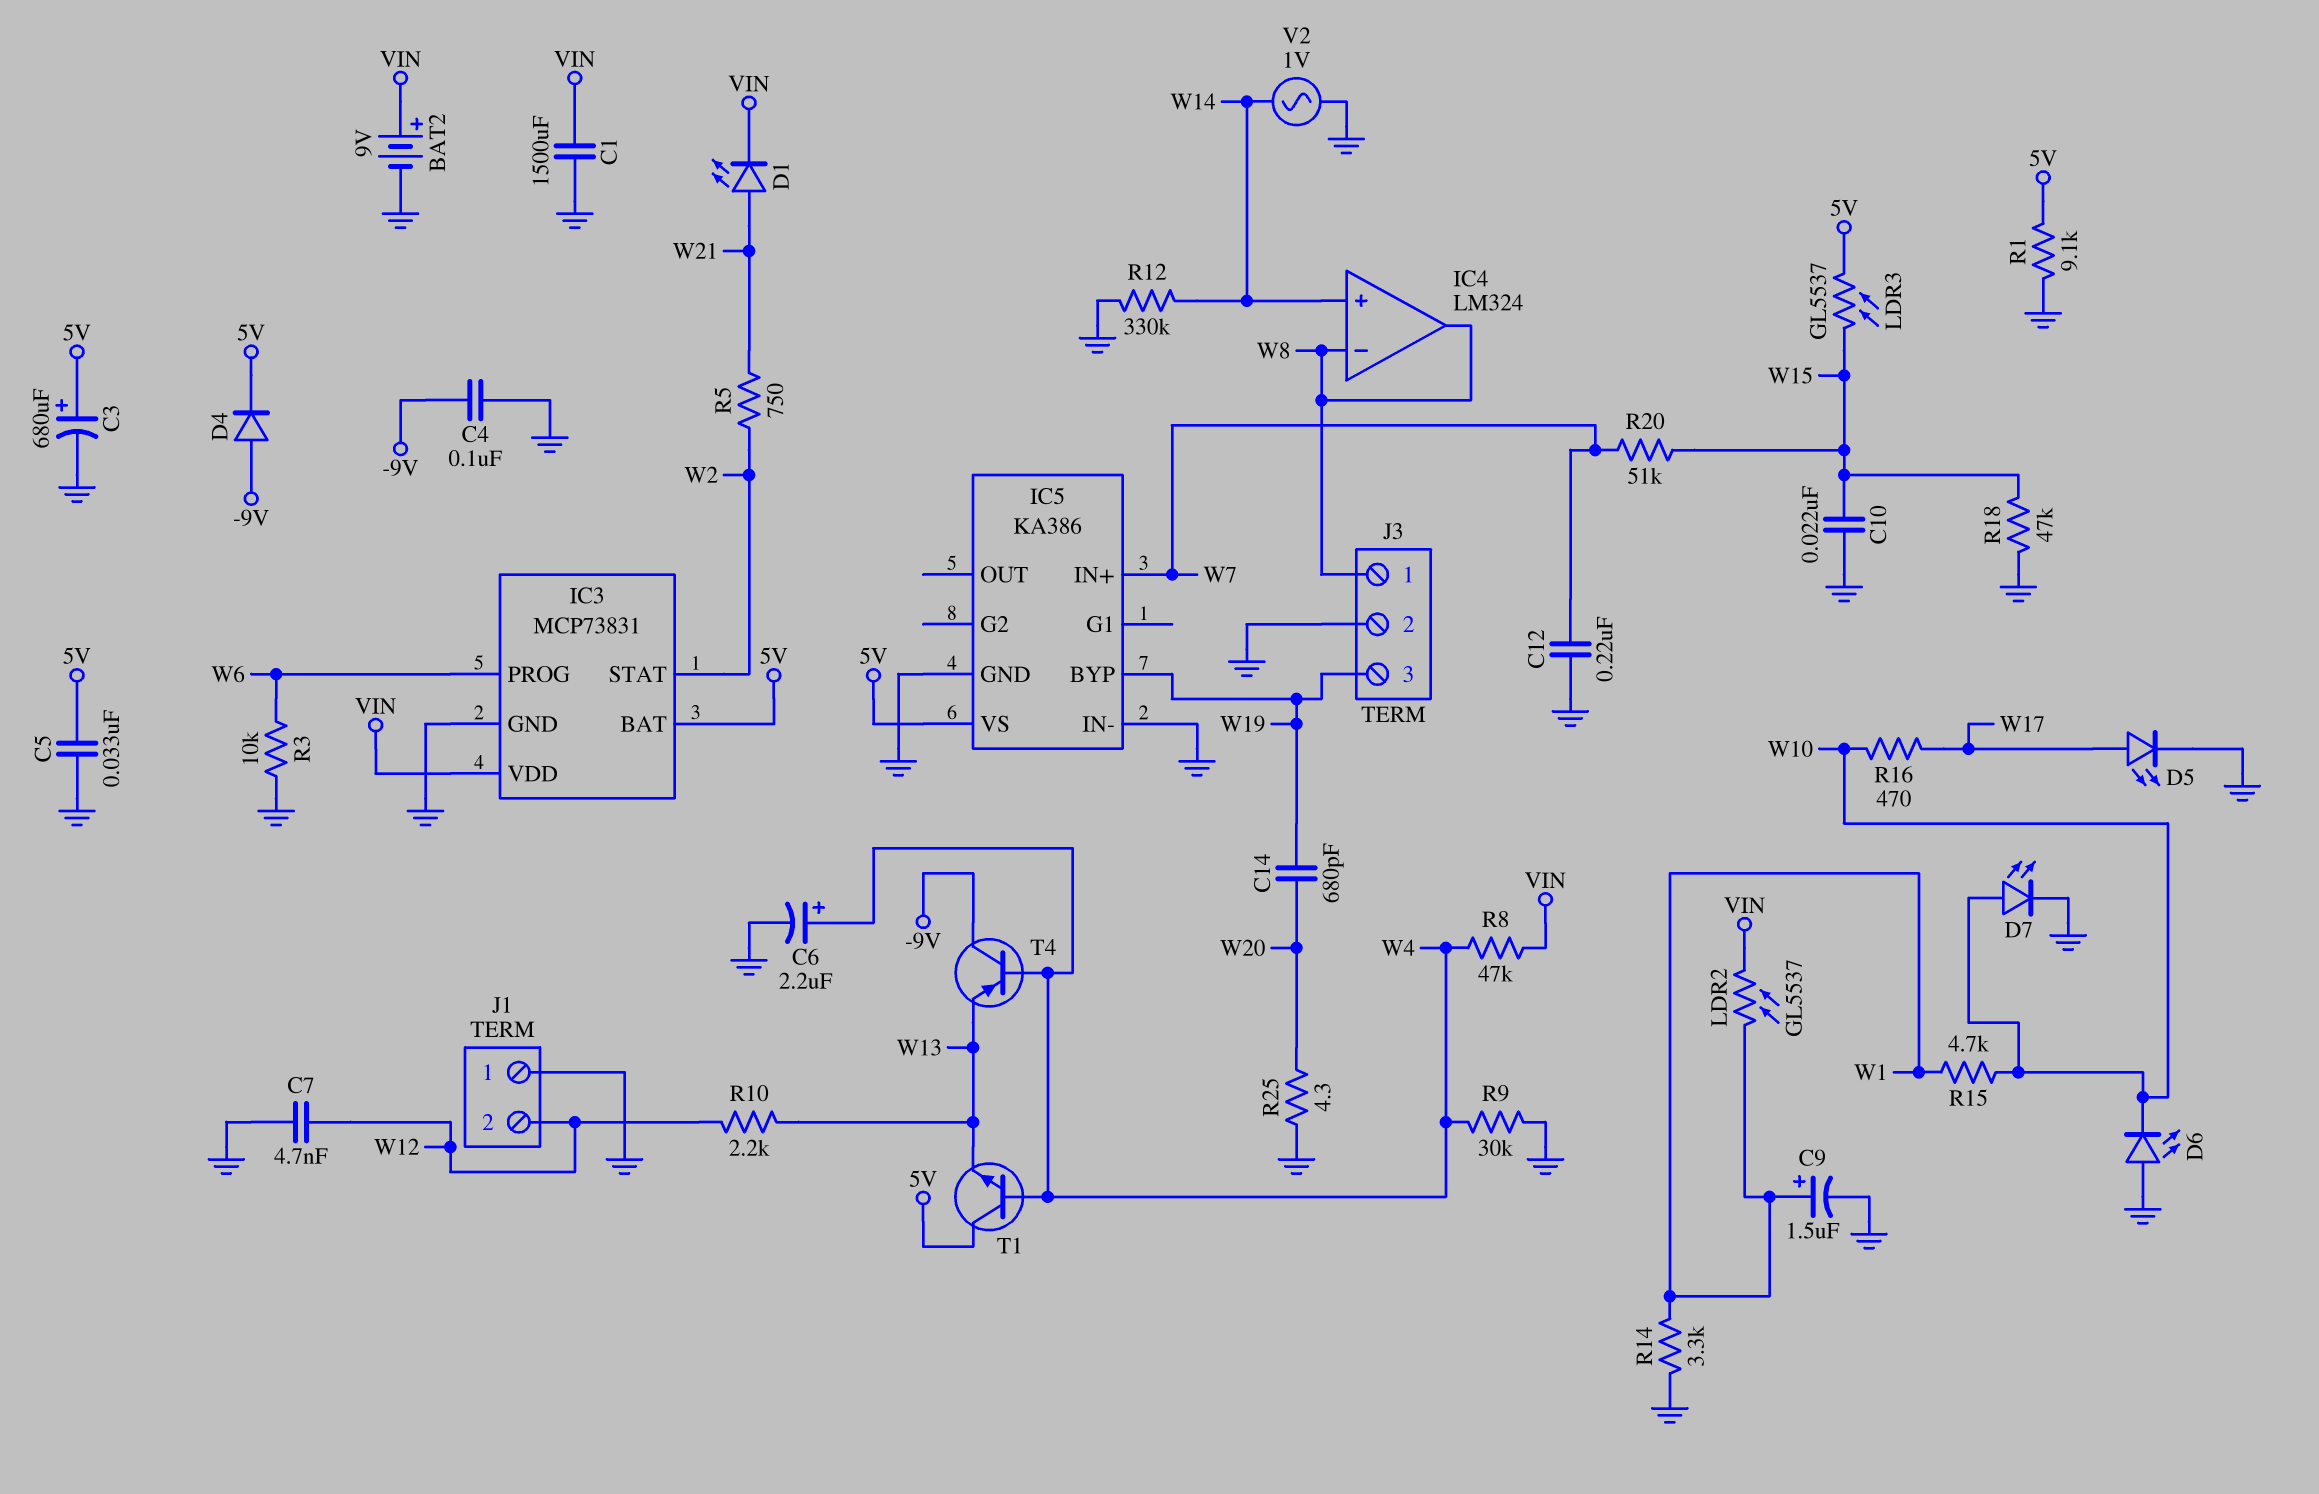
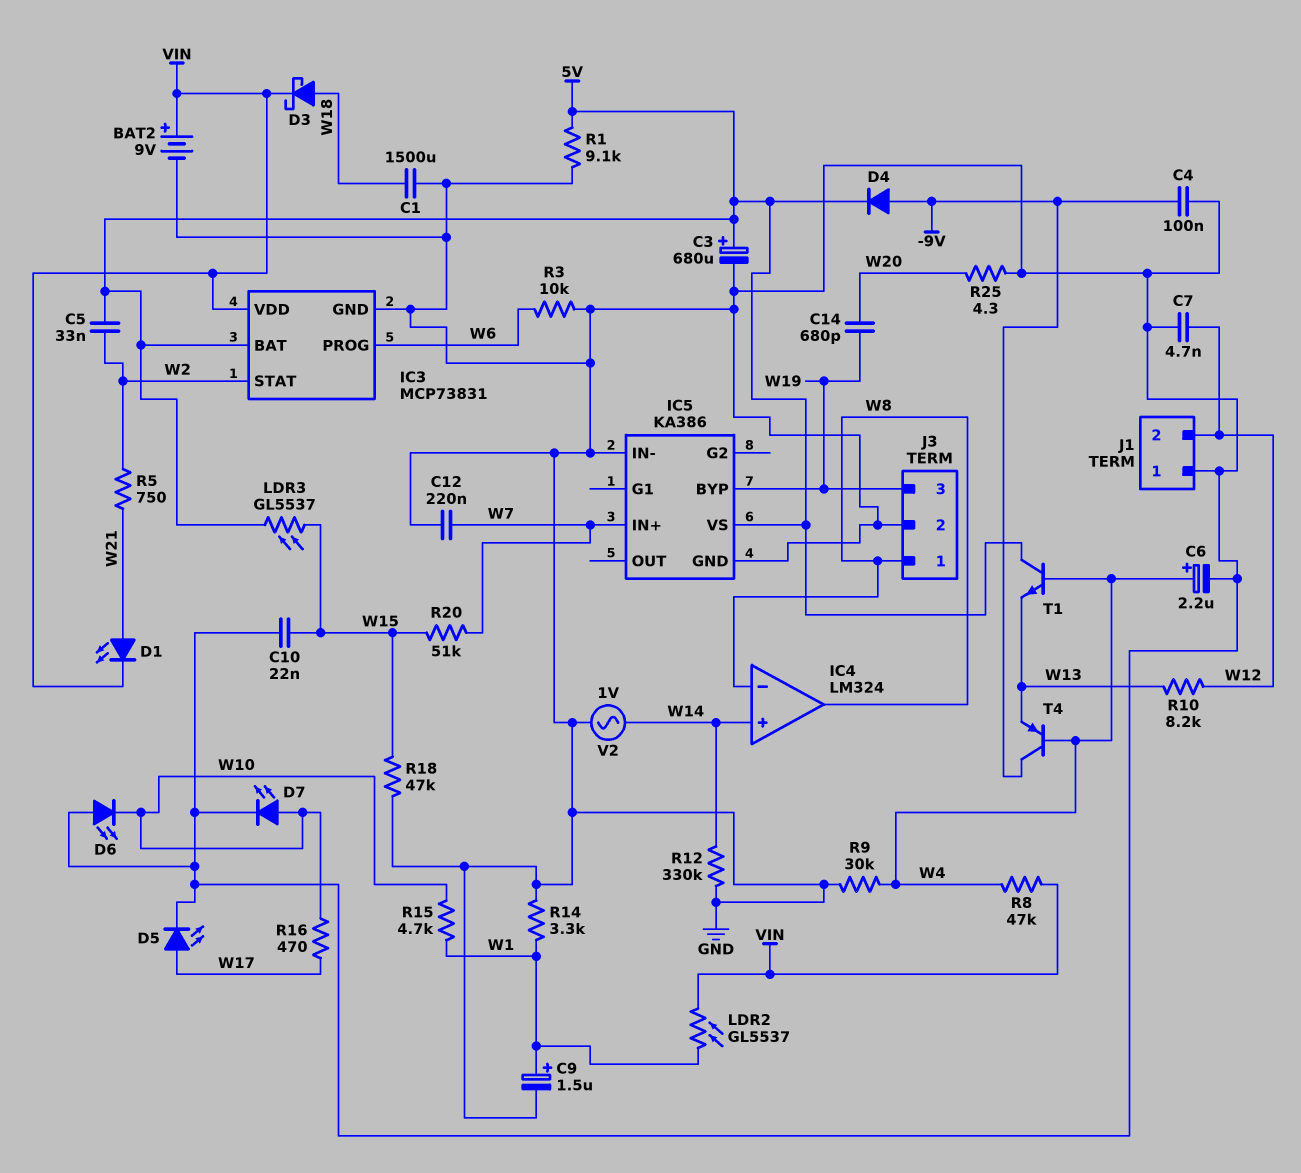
C1: 1500uF (GND, VIN) -> 1500uF (GND, W18)
C5: 33nF (5V, GND) -> 33nF (5V, W2)
D3: none -> schottky (A W18, K VIN)
R10: 2.2k (W12, W13) -> 8.2k (W12, W13)

